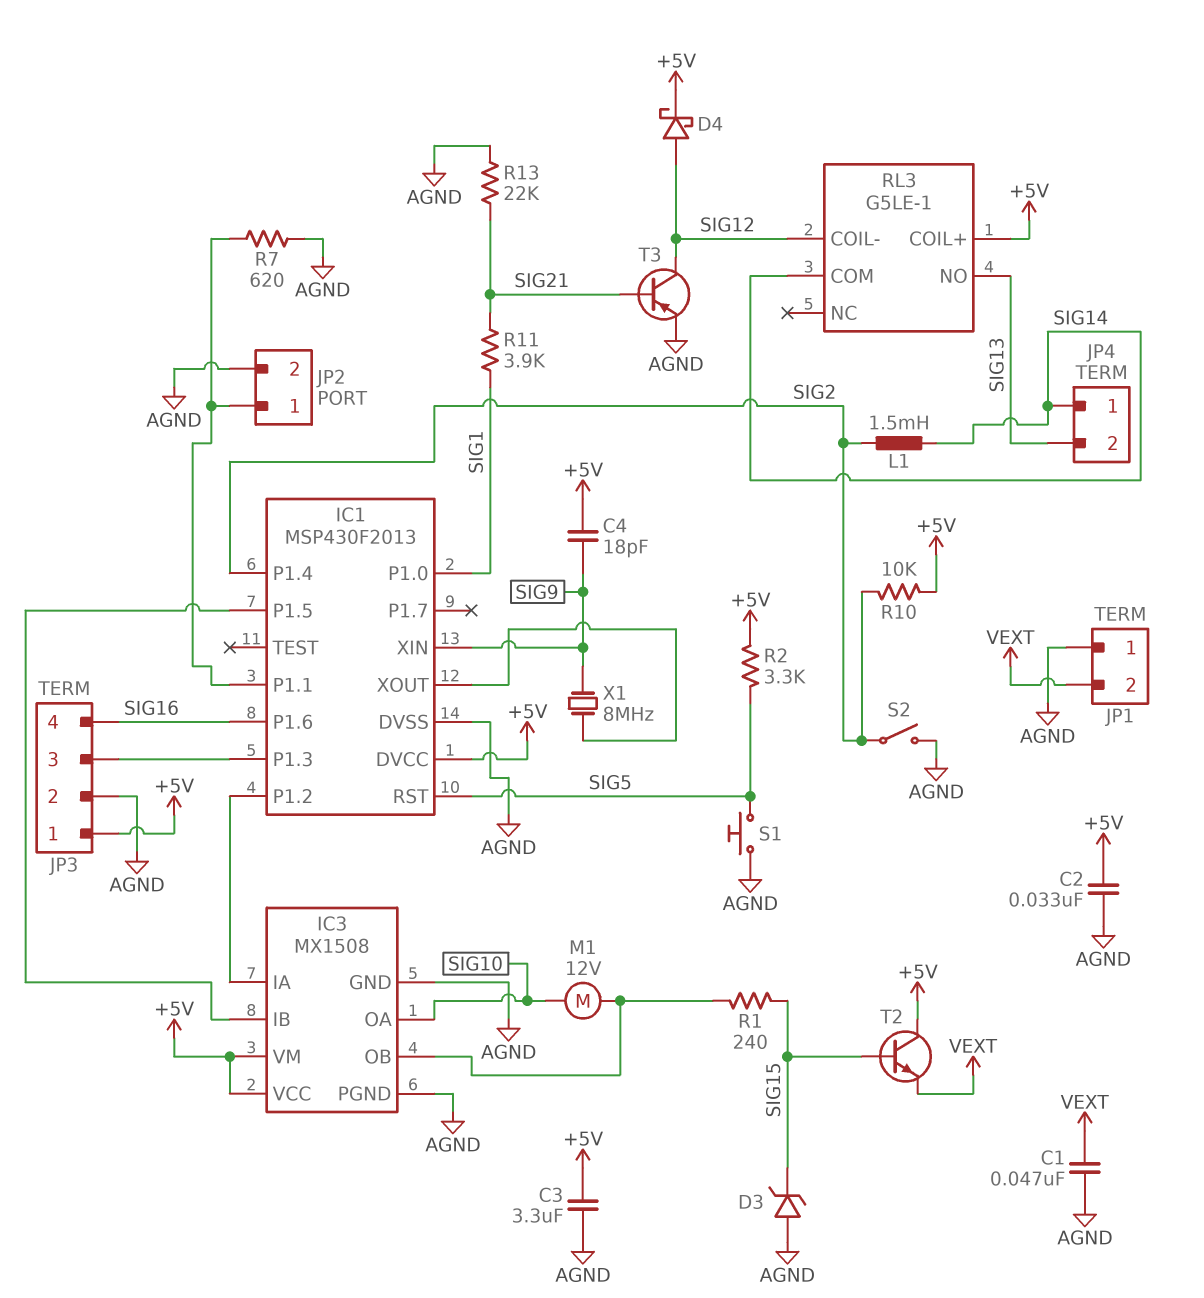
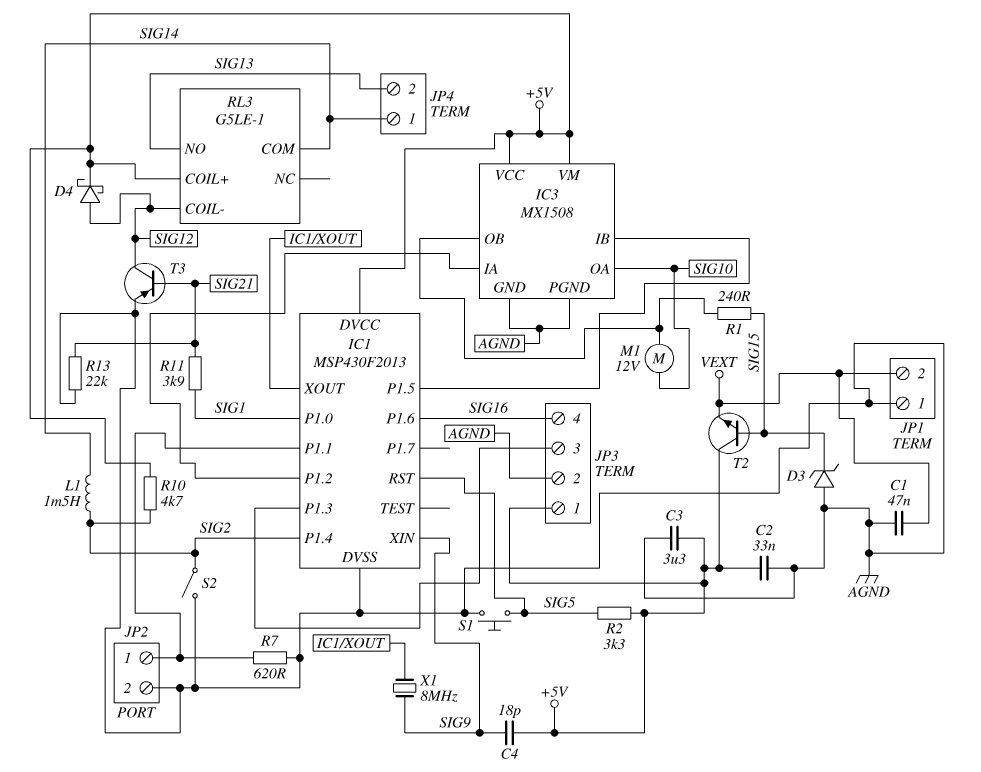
R10: 10k (+5V, SIG2) -> 4.7k (+5V, SIG2)

